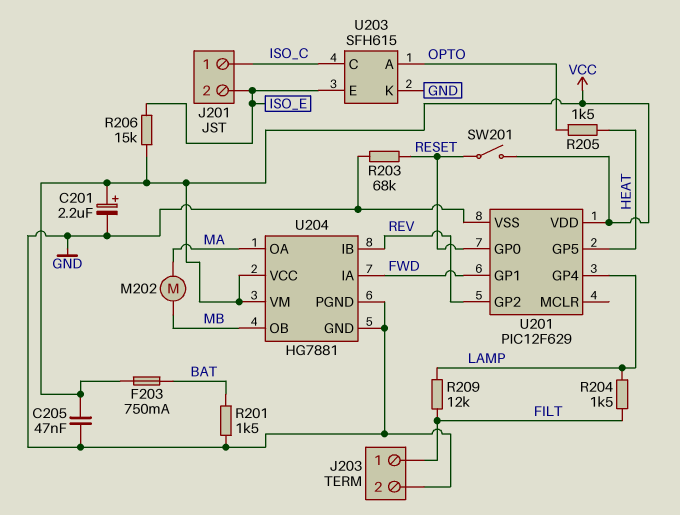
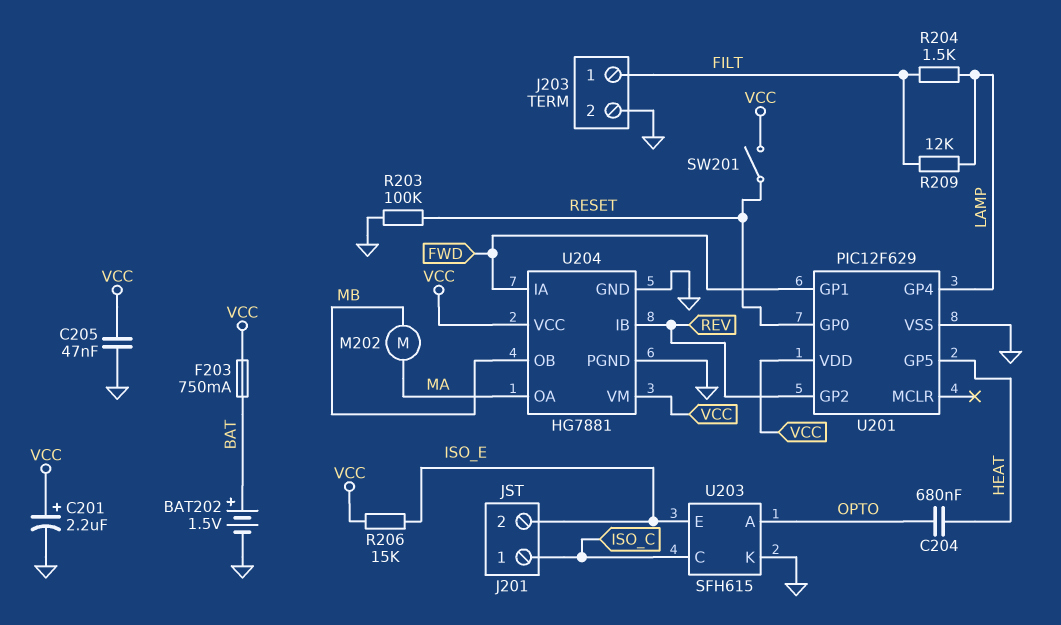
BAT202: none -> 1.5V (plus BAT, minus GND)
C204: none -> 680nF (HEAT, OPTO)
R201: 1.5k (BAT, GND) -> none
R203: 68k (GND, RESET) -> 100k (GND, RESET)
R205: 1.5k (HEAT, OPTO) -> none

